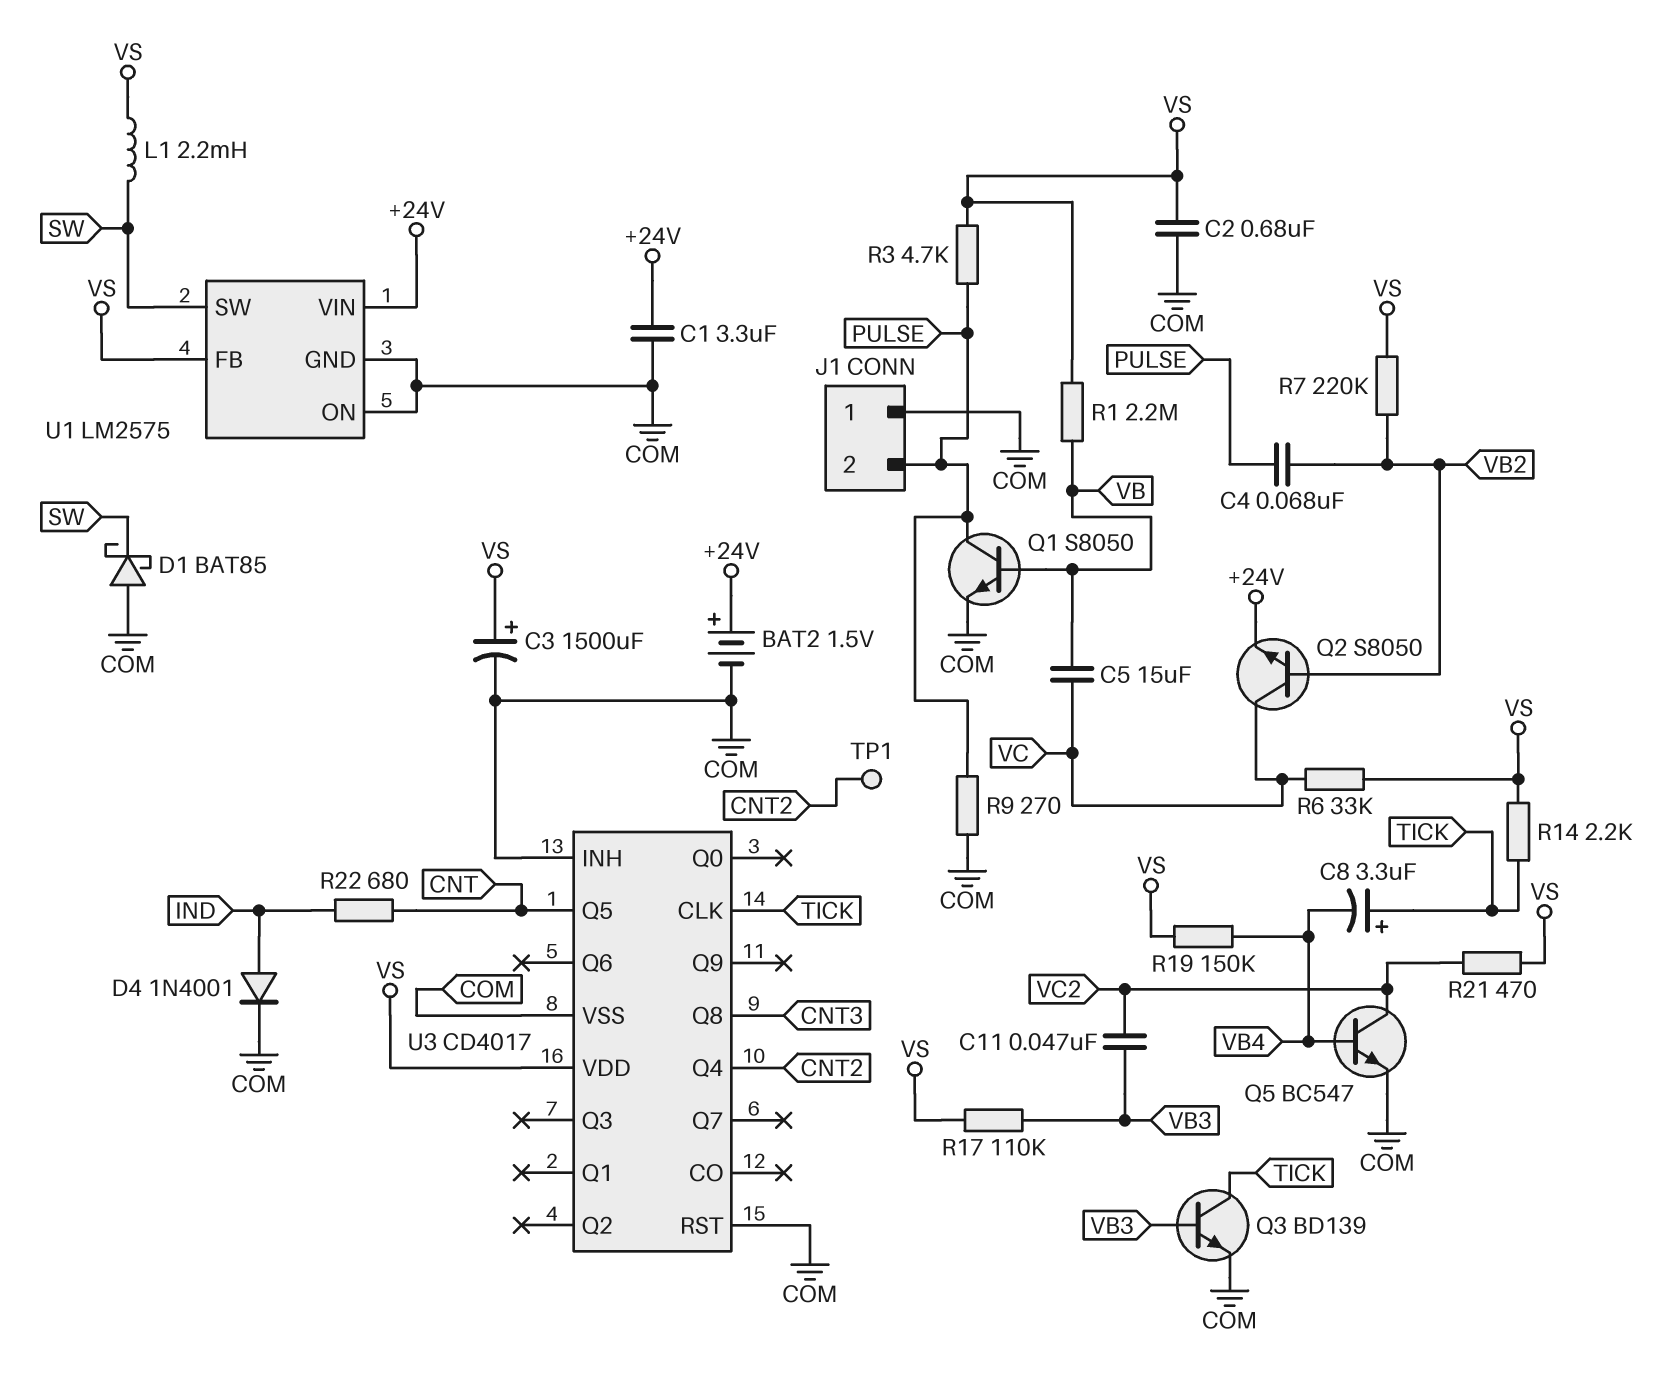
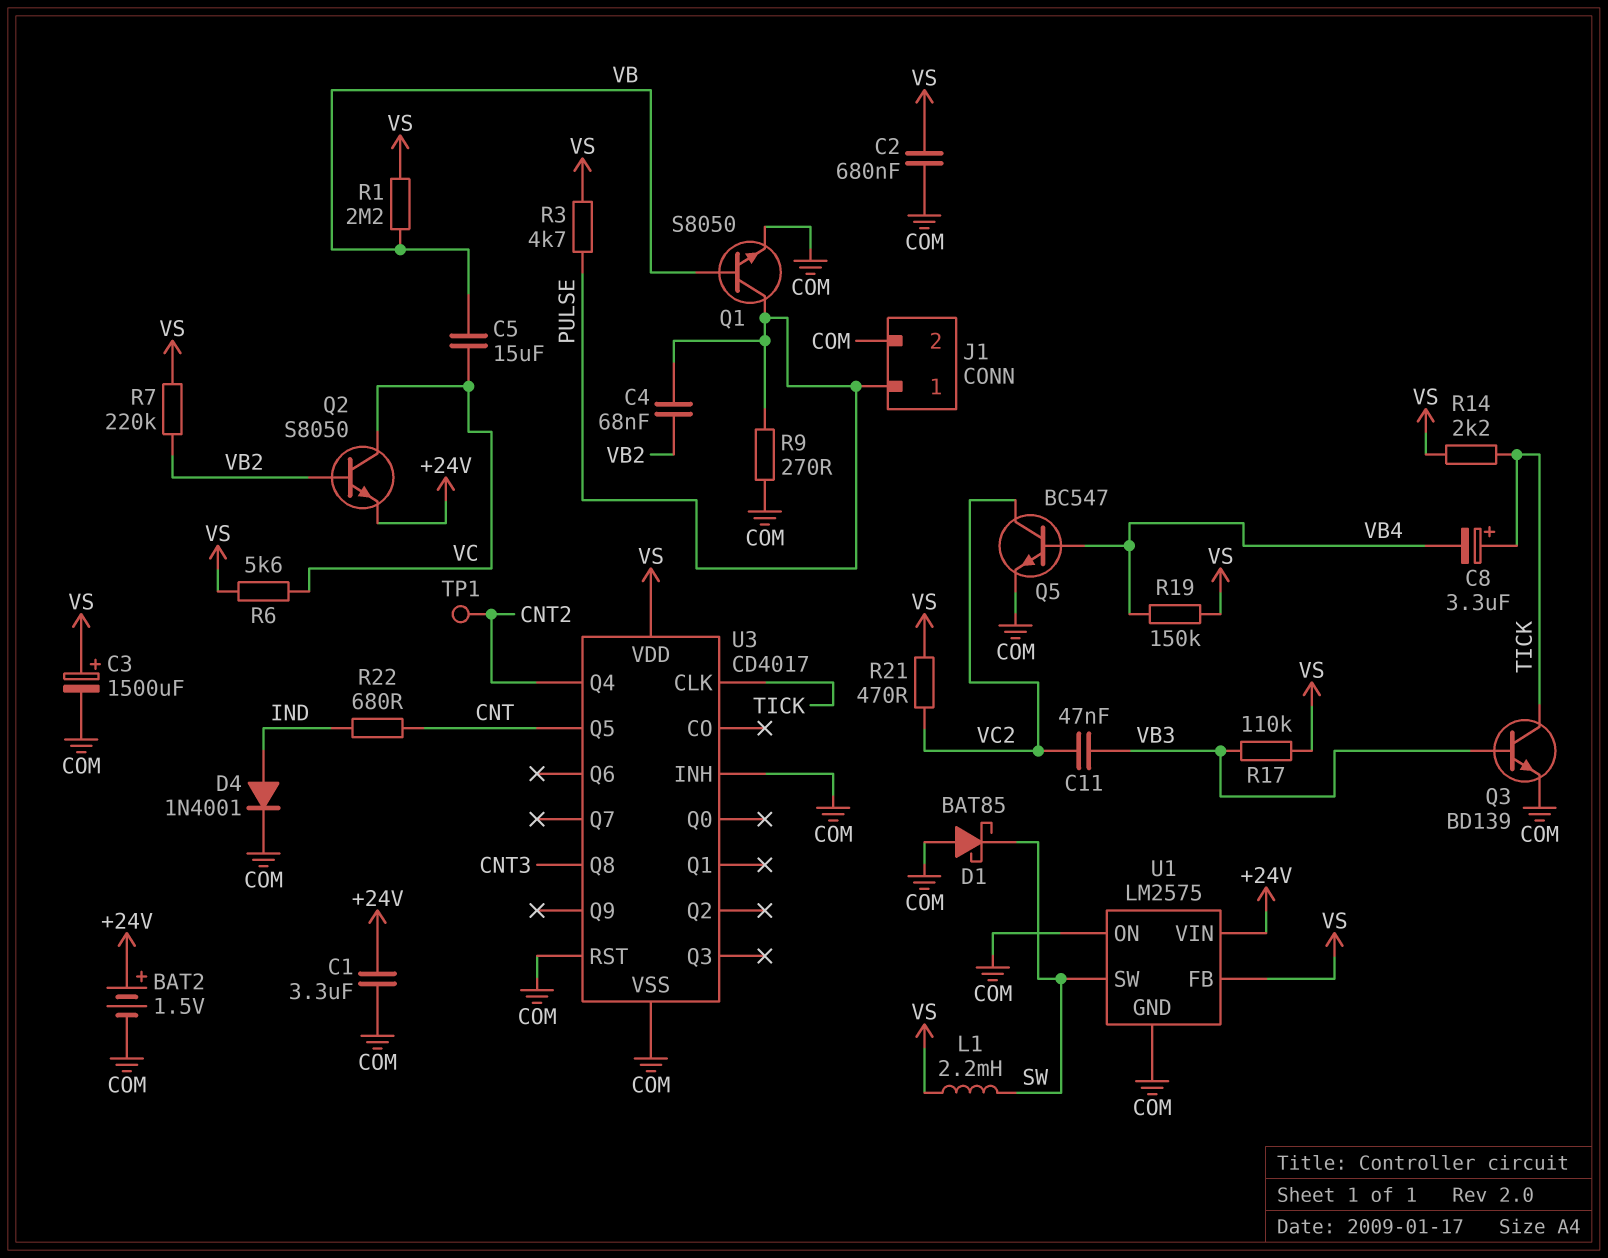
J1 pin 1: COM -> PULSE
J1 pin 2: PULSE -> COM
R6: 33k (VC, VS) -> 5.6k (VC, VS)

